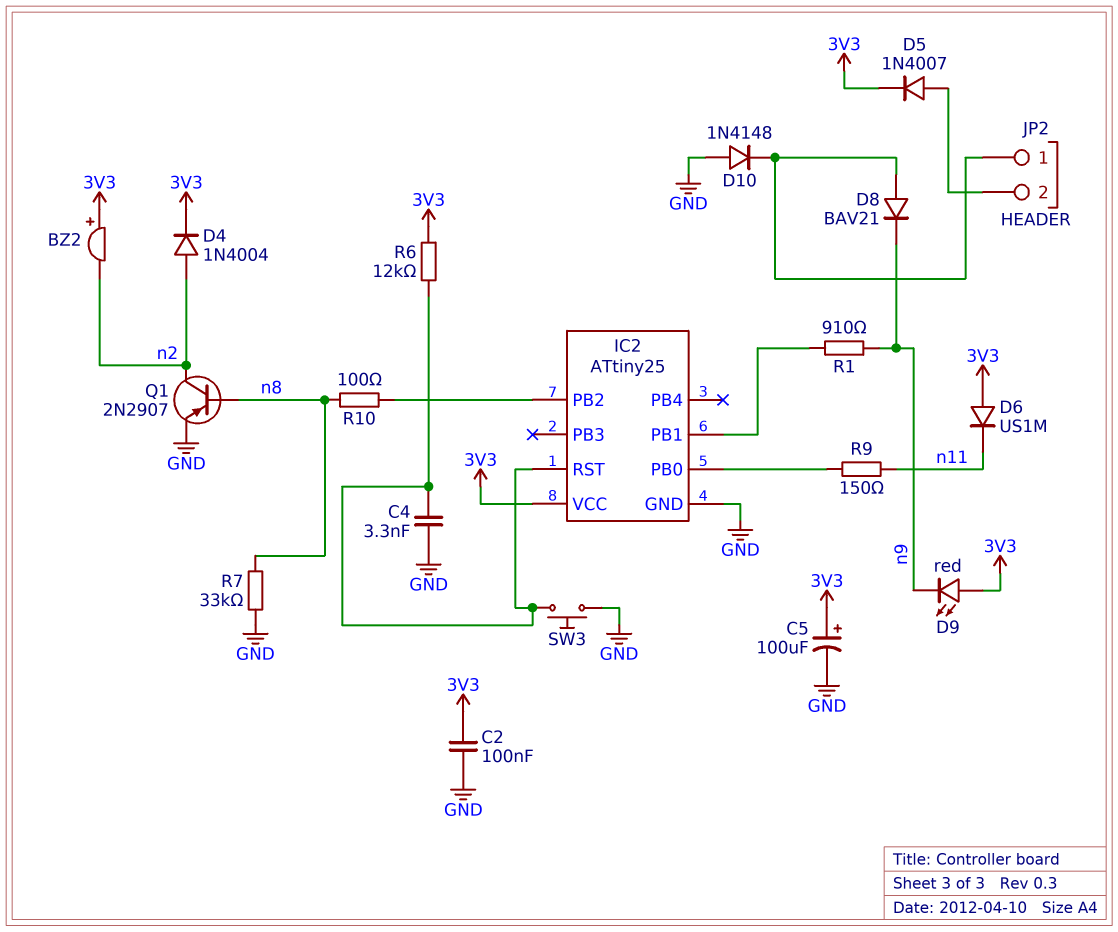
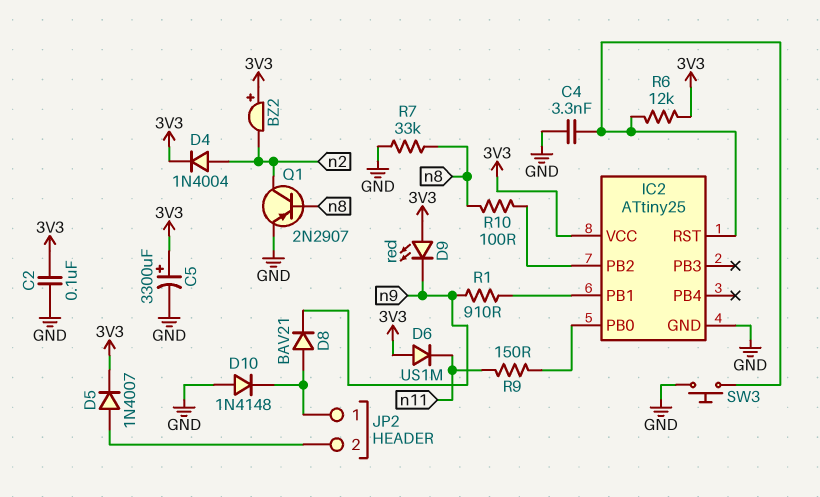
C5: 100uF (plus 3V3, minus GND) -> 3300uF (plus 3V3, minus GND)

